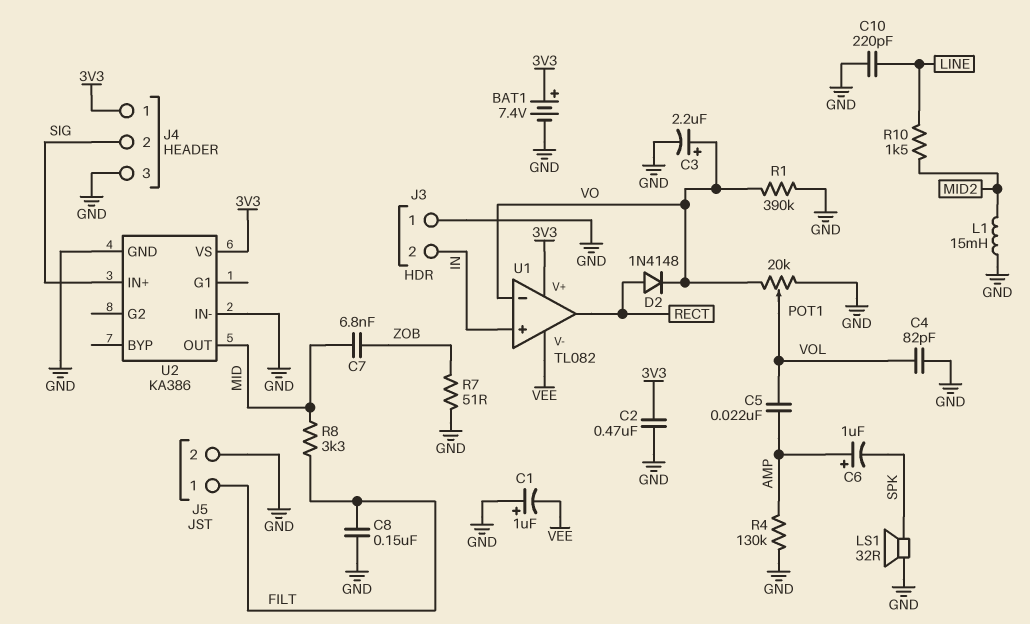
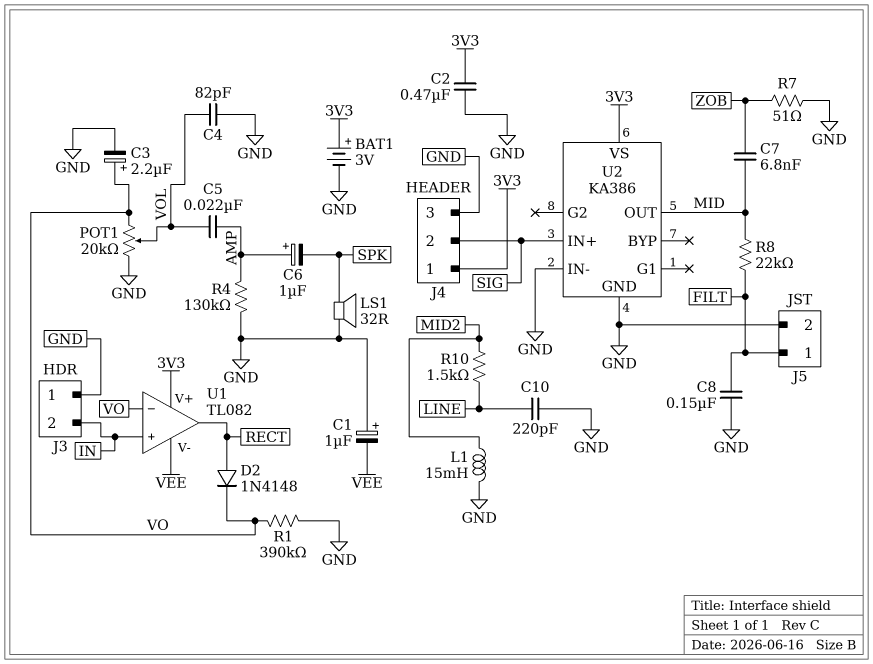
BAT1: 7.4V (plus 3V3, minus GND) -> 3V (plus 3V3, minus GND)
R8: 3.3k (FILT, MID) -> 22k (FILT, MID)

